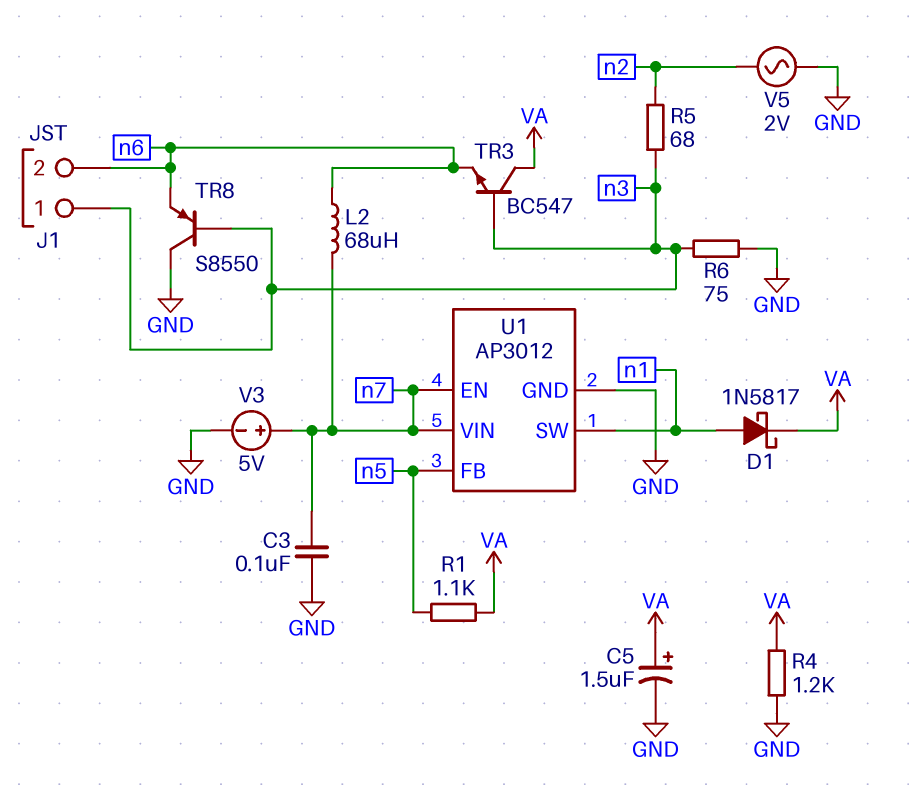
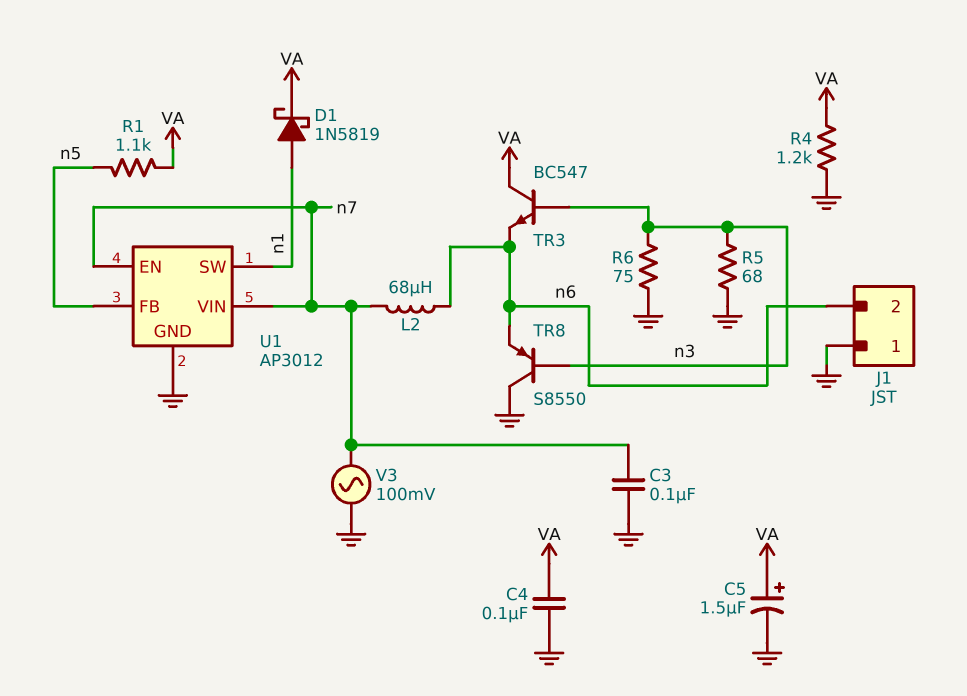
C4: none -> 100nF (GND, VA)
D1: schottky 1N5817 (A n1, K VA) -> schottky 1N5819 (A n1, K VA)
J1 pin 1: n3 -> GND
R5: 68 (n2, n3) -> 68 (GND, n3)
V3: 5V (plus n7, minus GND) -> AC 100mV (GND, n7)
V5: AC 2V (GND, n2) -> none

